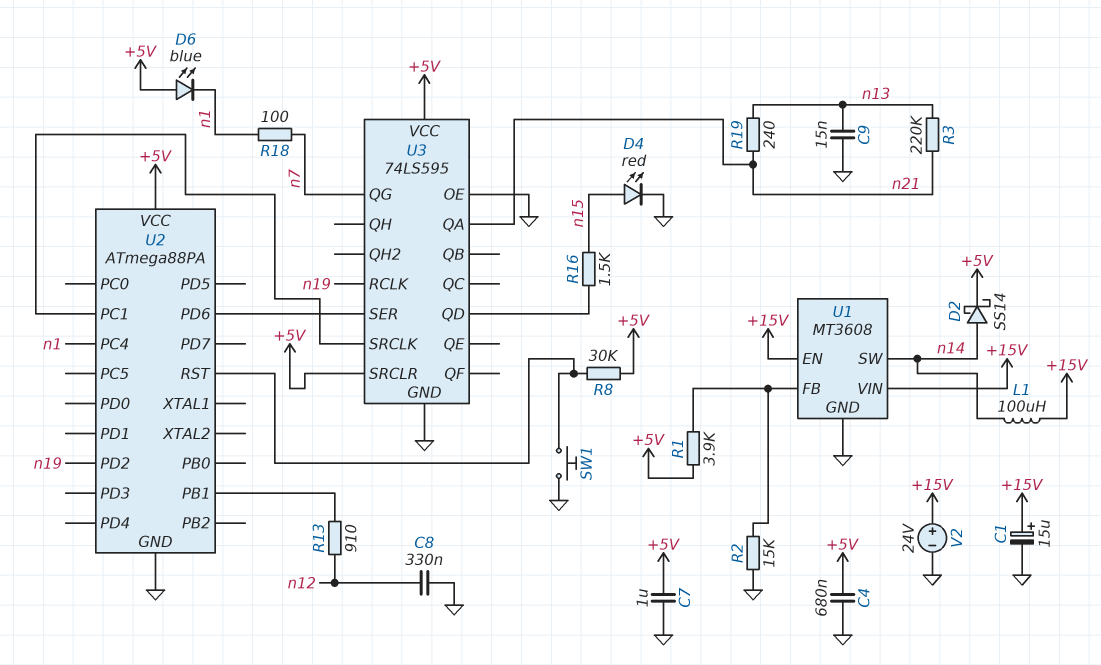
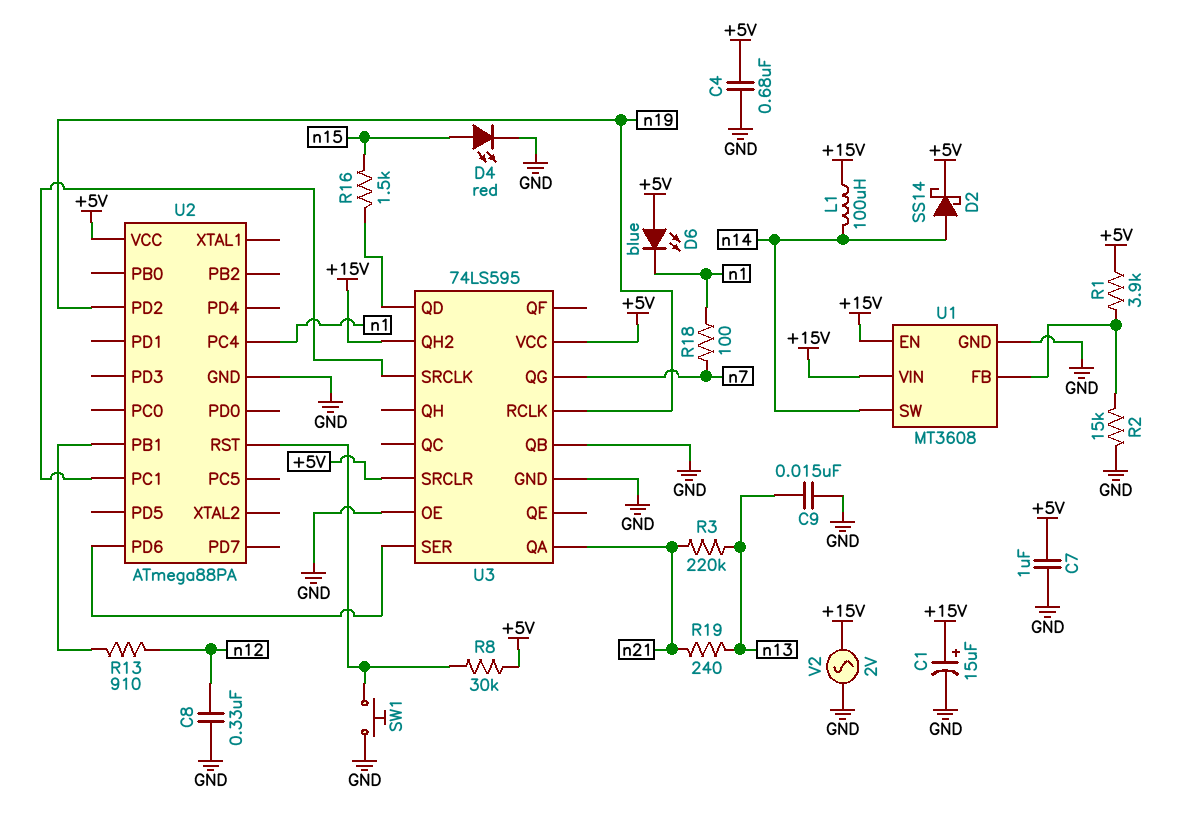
U3 pin QB: none -> GND
U3 pin QH2: none -> +15V
V2: 24V (plus +15V, minus GND) -> AC 2V (+15V, GND)

